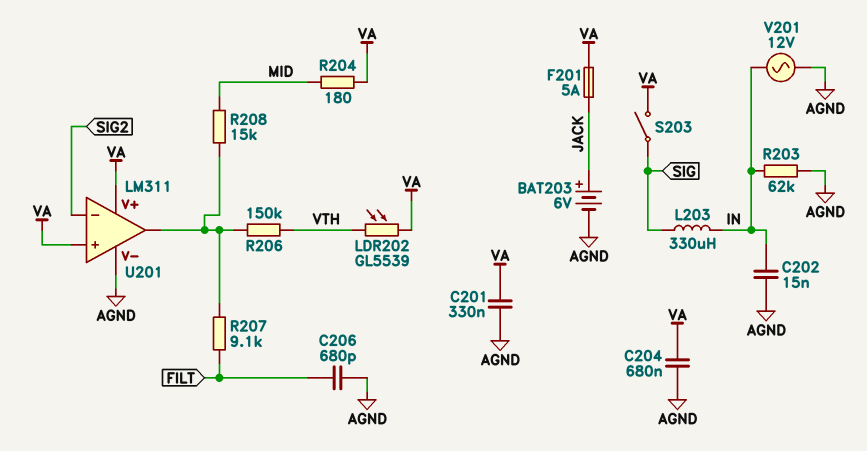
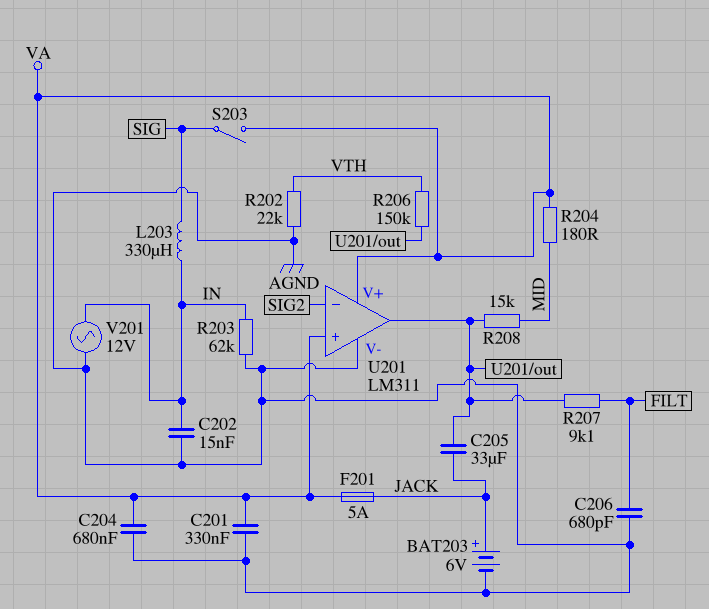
C205: none -> 33uF (JACK, U201/out)
LDR202: GL5539 (VA, VTH) -> none
R202: none -> 22k (AGND, VTH)

